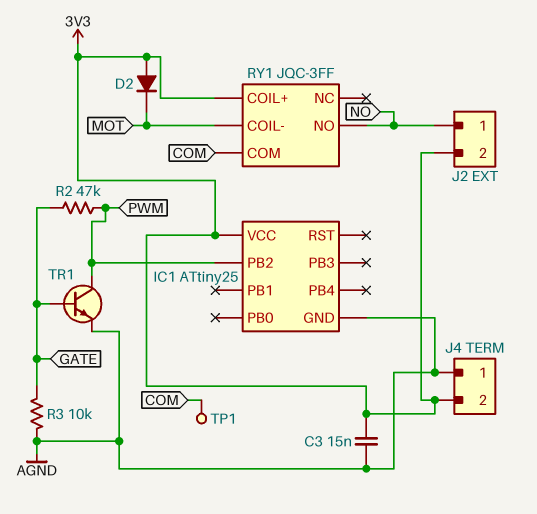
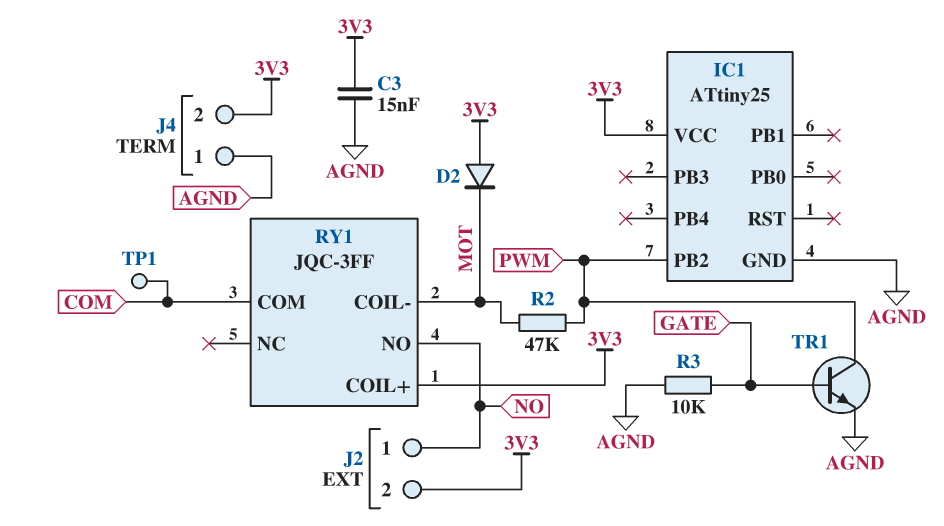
R2: 47k (GATE, PWM) -> 47k (MOT, PWM)

